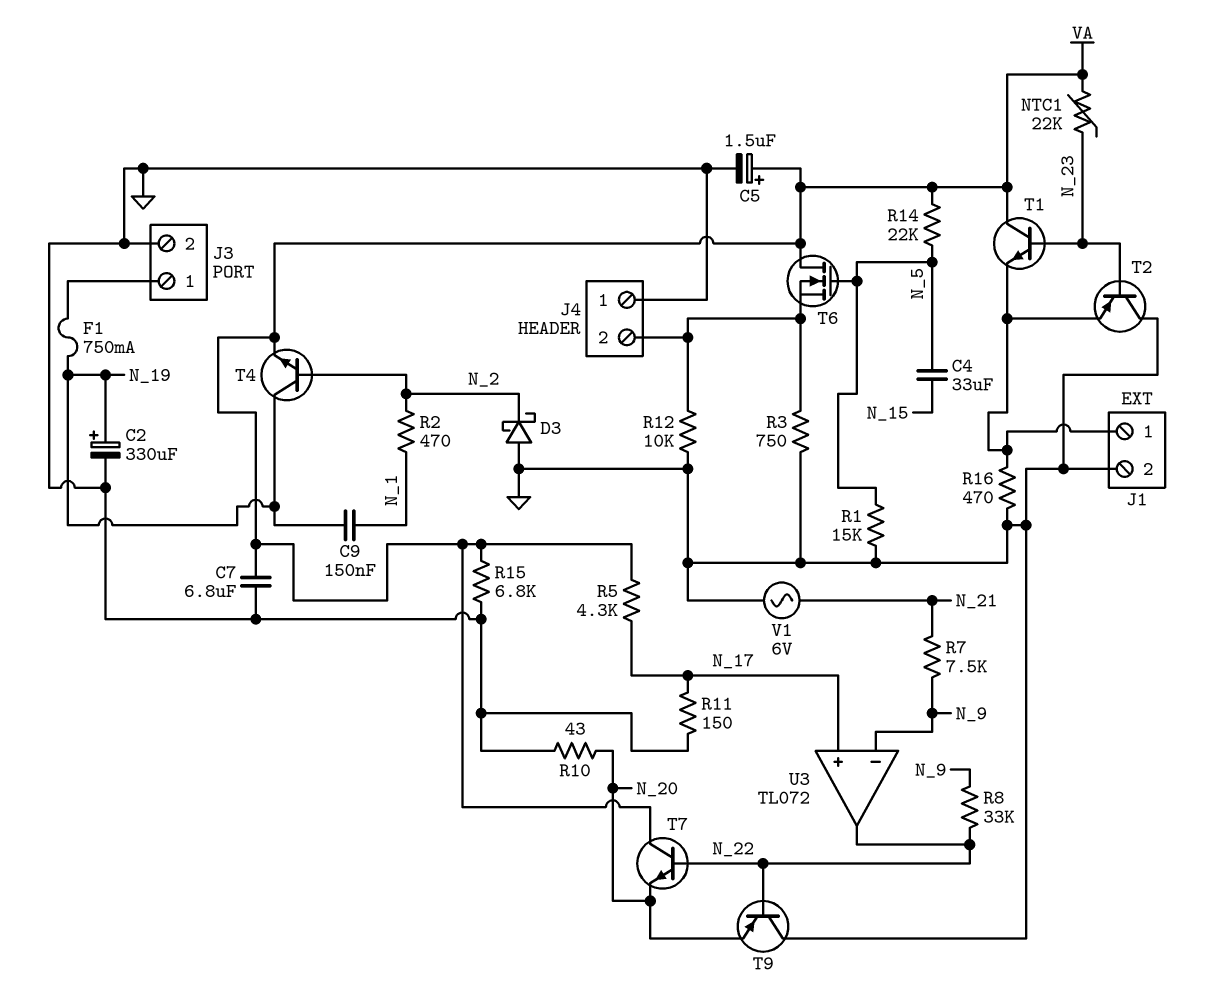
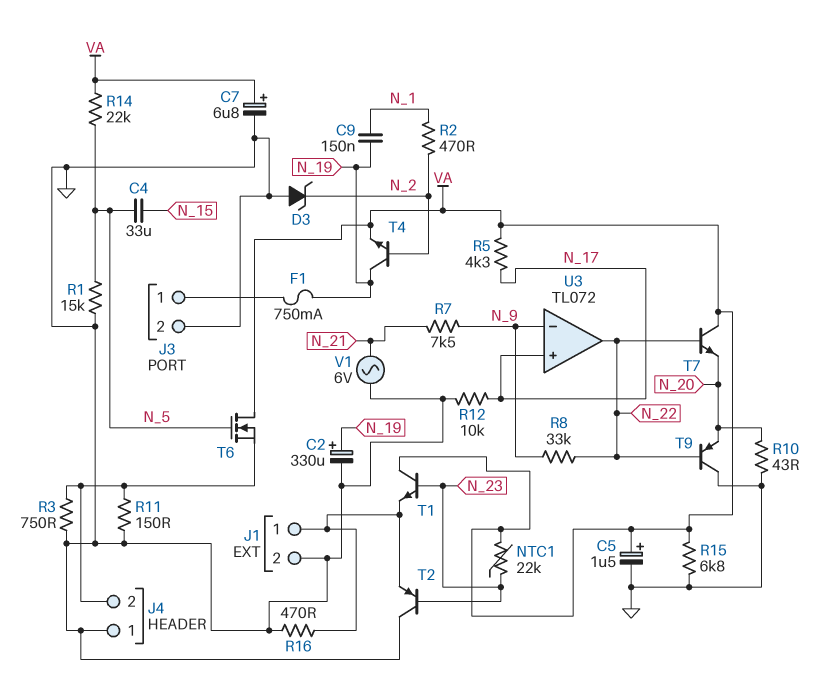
C7: 6.8uF (GND, VA) -> 6.8uF (plus VA, minus GND)
D3: schottky (A GND, K N_2) -> zener (A GND, K N_2)
R11: 150 (GND, N_17) -> 150 (GND, J4/2)
R12: 10k (GND, J4/2) -> 10k (GND, N_17)

